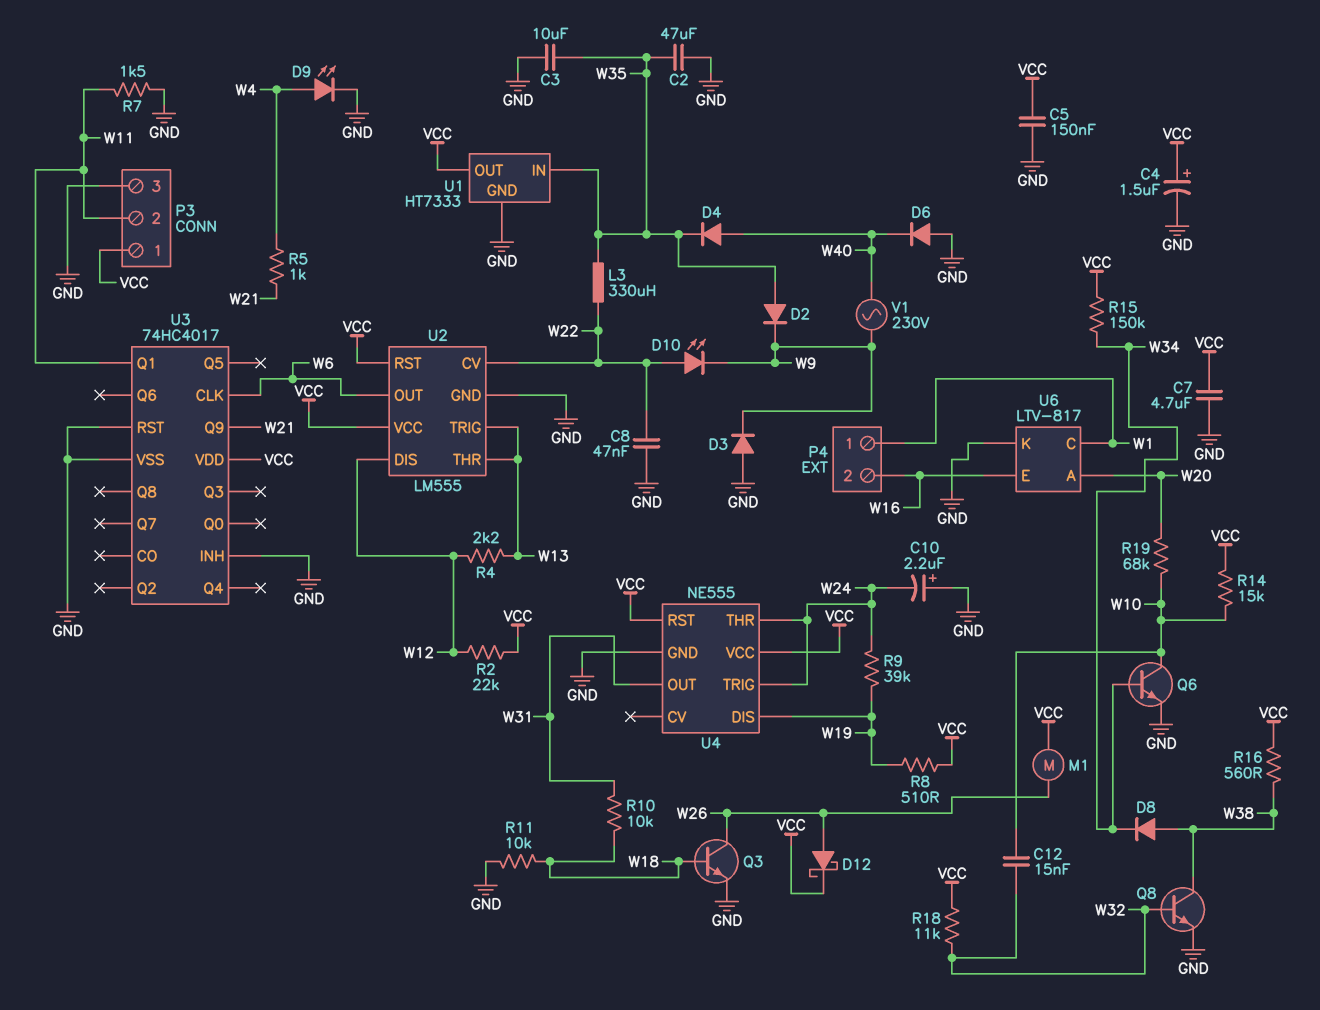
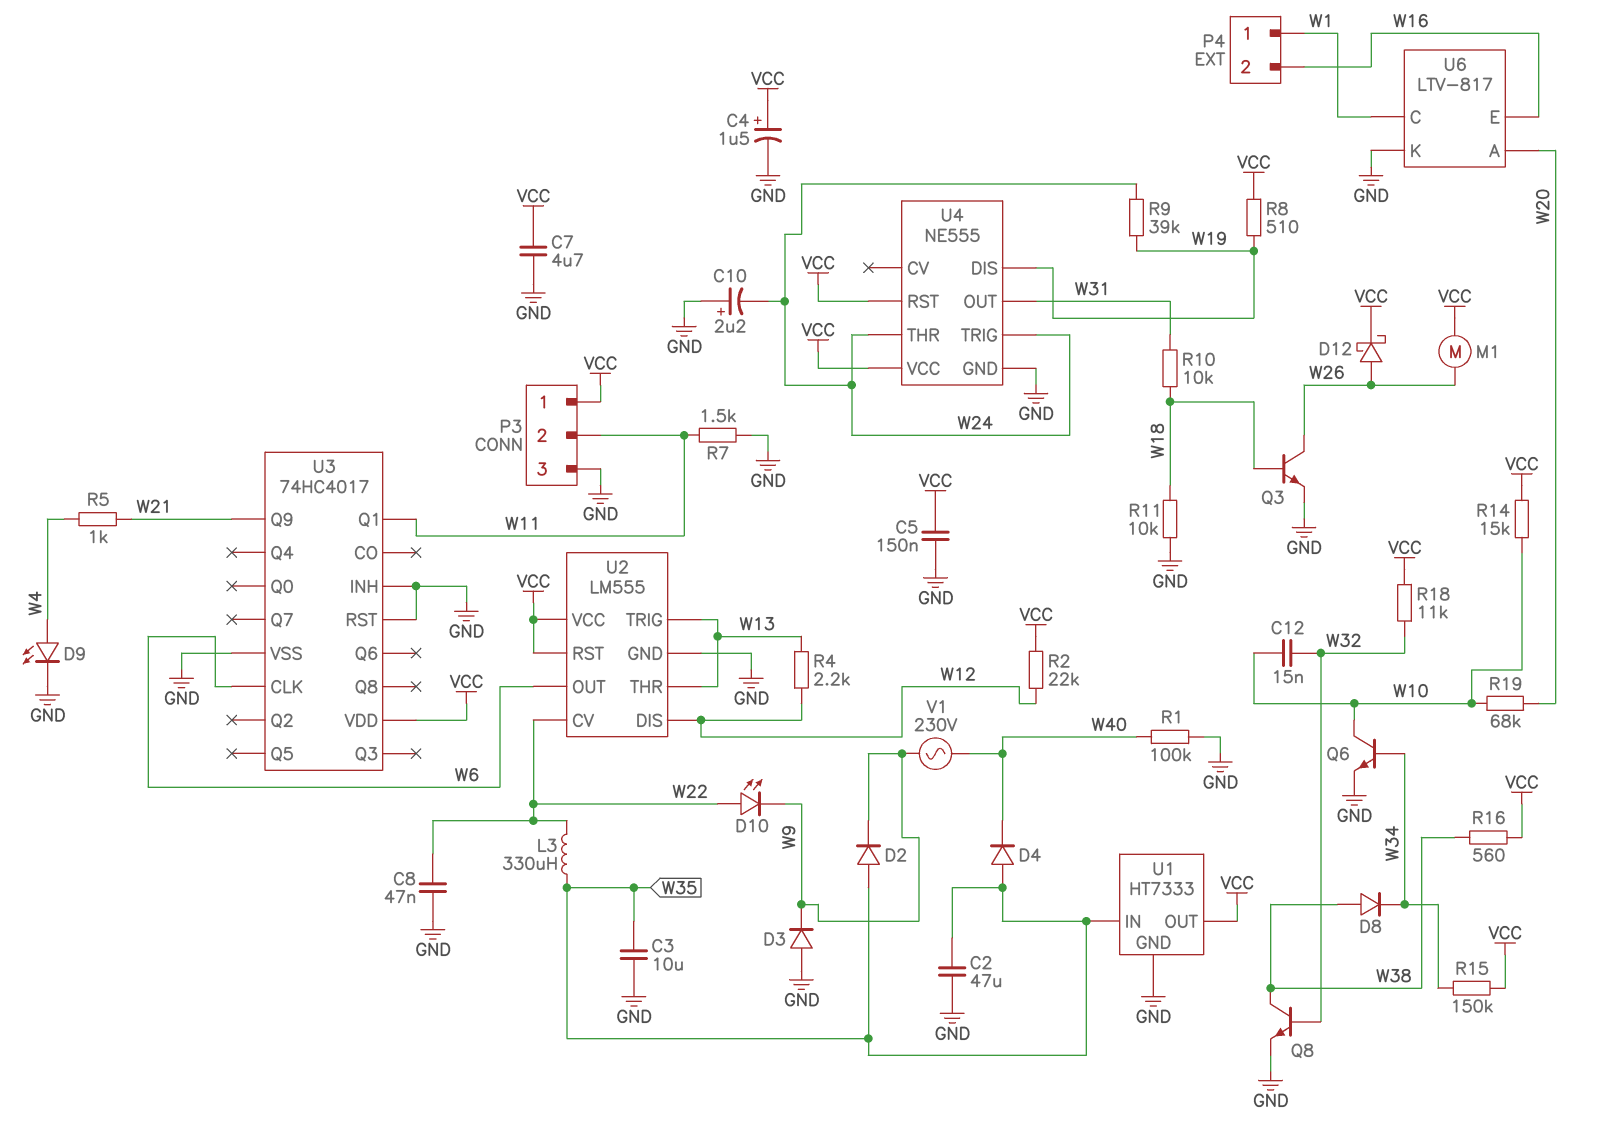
D4: diode (A W40, K W35) -> diode (A W35, K W40)
D6: diode (A GND, K W40) -> none
R1: none -> 100k (GND, W40)

